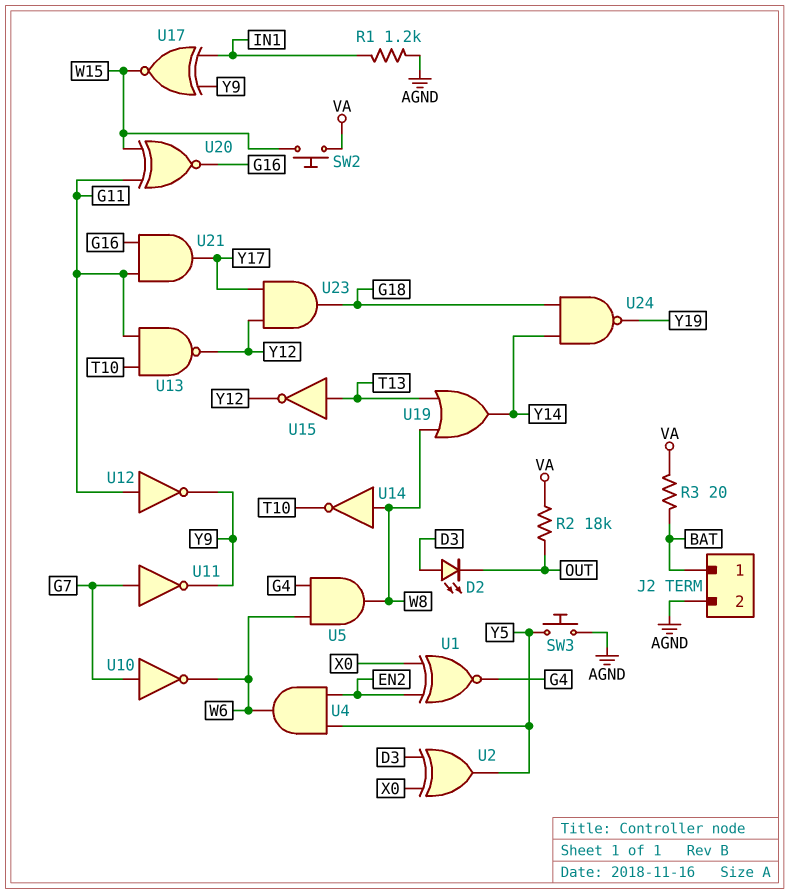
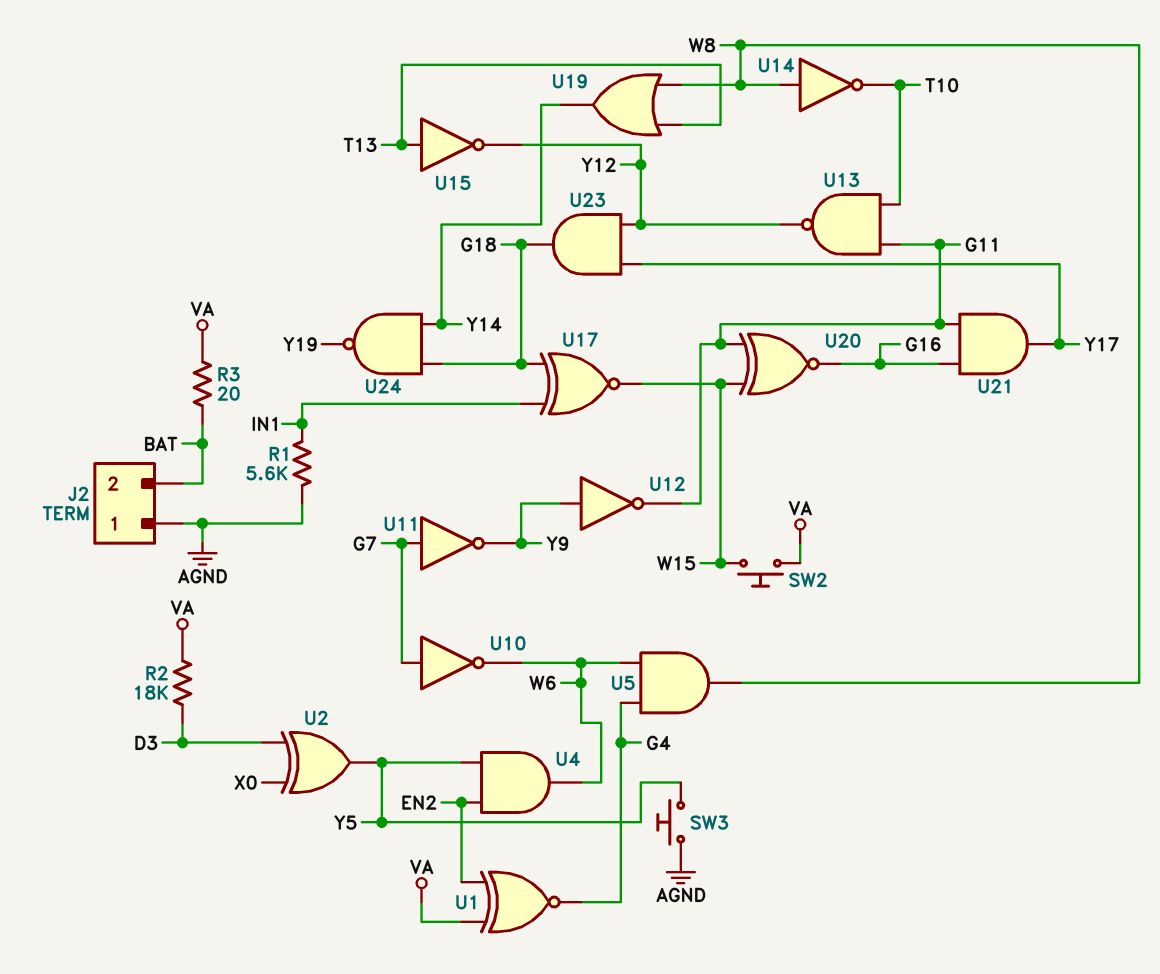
D2: LED (A D3, K OUT) -> none
J2 pin 1: BAT -> AGND
J2 pin 2: AGND -> BAT
R1: 1.2k (AGND, IN1) -> 5.6k (AGND, IN1)
R2: 18k (OUT, VA) -> 18k (D3, VA)
U1: XNOR (in EN2, in X0, out G4) -> XNOR (in EN2, in VA, out G4)
U12: NOT (in G11, out Y9) -> NOT (in Y9, out G11)
U17: XNOR (in IN1, in Y9, out W15) -> XNOR (in G18, in IN1, out W15)

